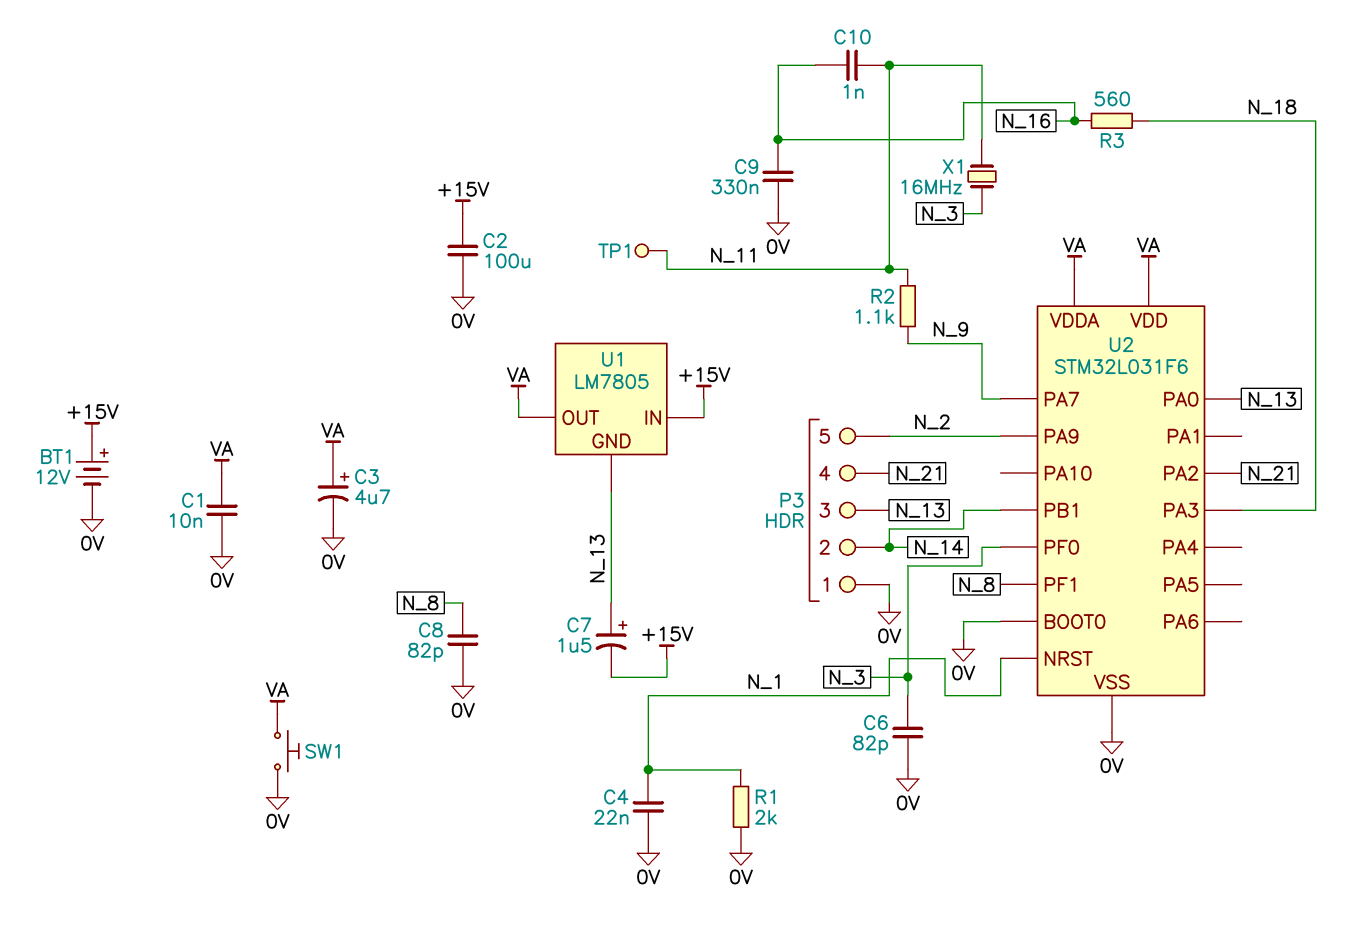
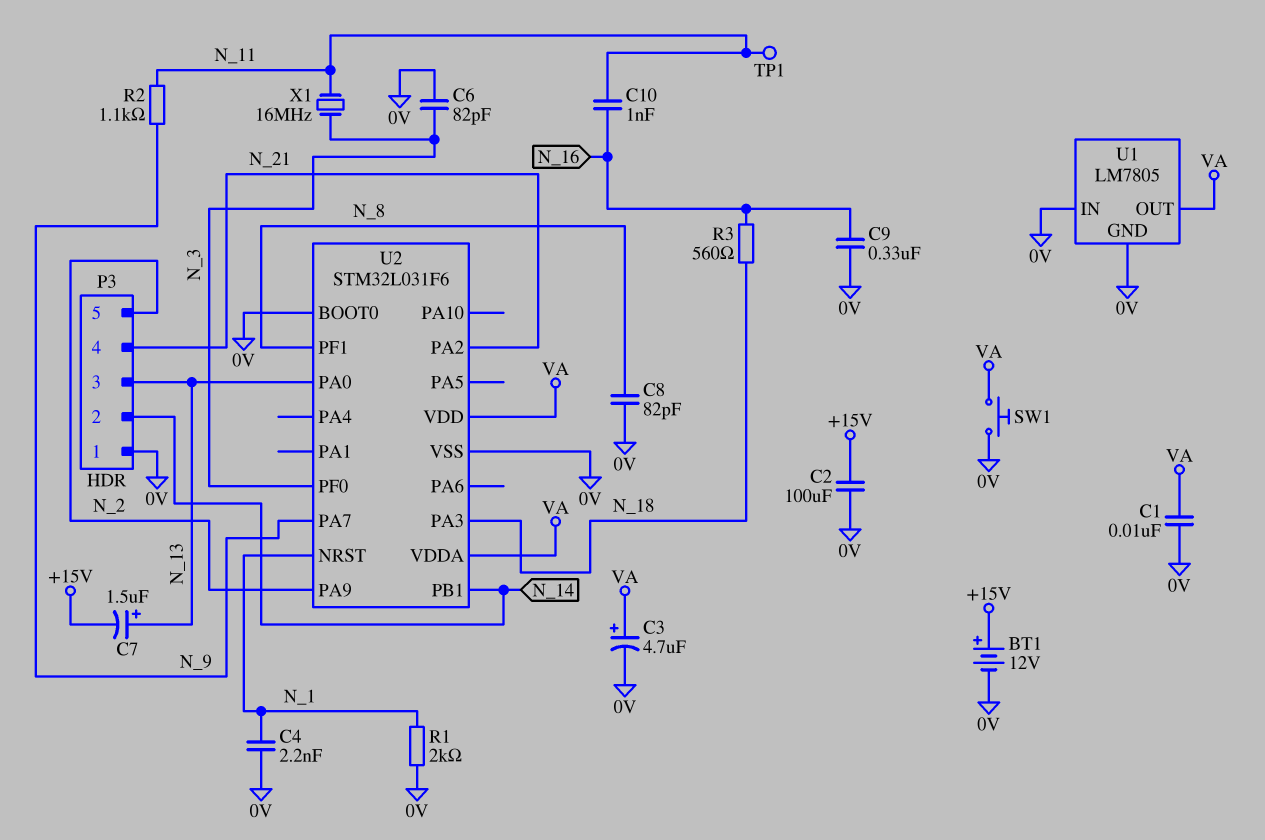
C4: 22nF (0V, N_1) -> 2.2nF (0V, N_1)
U1 pin GND: N_13 -> 0V
U1 pin IN: +15V -> 0V

